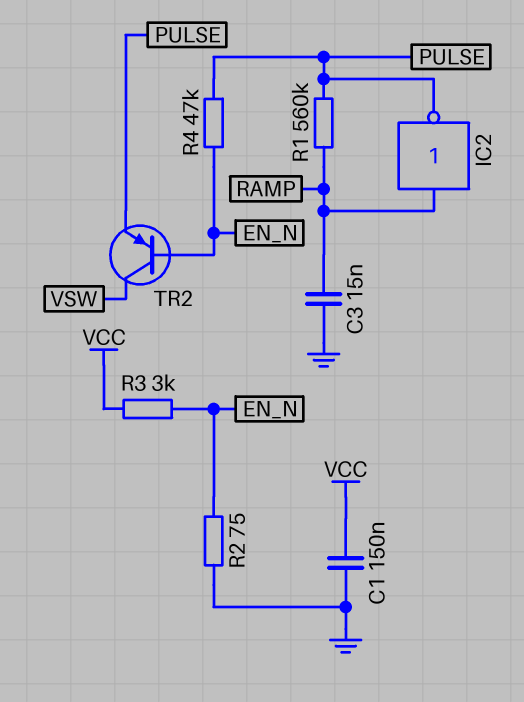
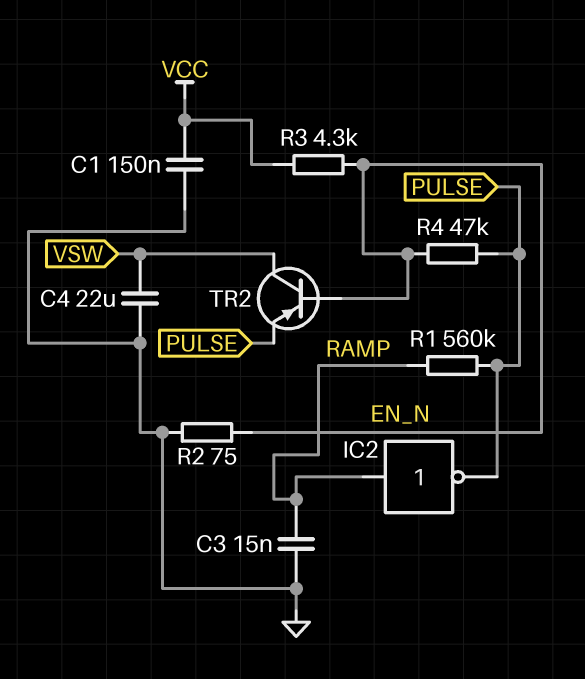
C4: none -> 22uF (GND, VSW)
R3: 3k (EN_N, VCC) -> 4.3k (EN_N, VCC)

